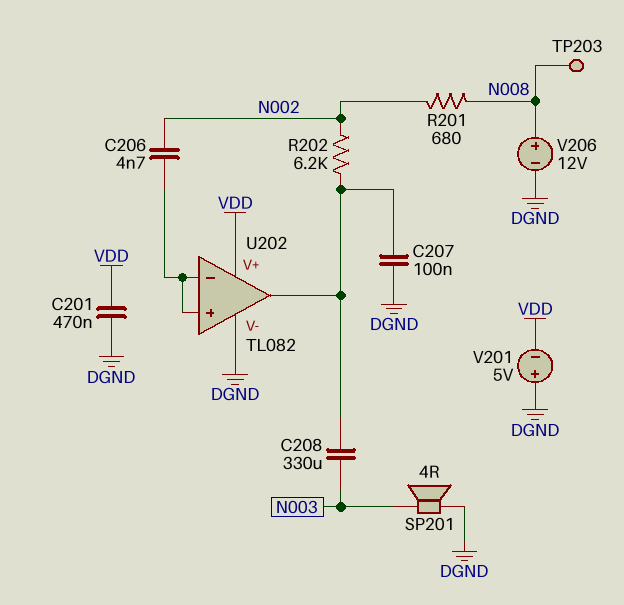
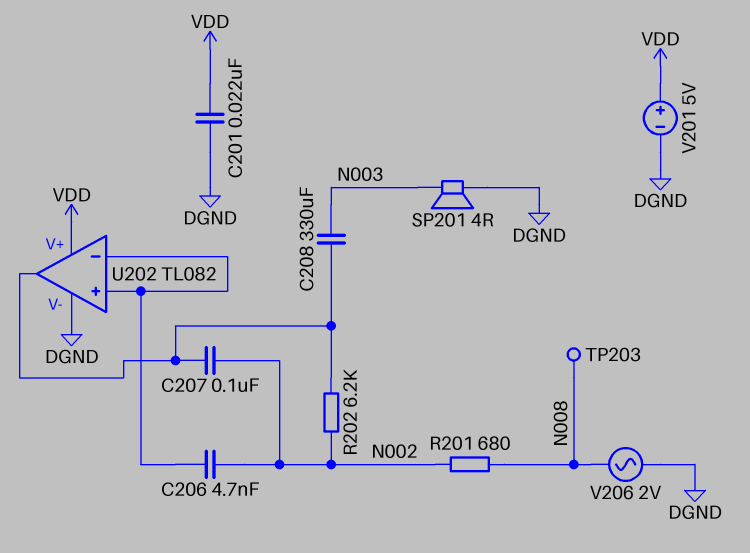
C201: 470nF (DGND, VDD) -> 22nF (DGND, VDD)
C207: 100nF (DGND, U202/out) -> 100nF (N002, U202/out)
V201: 5V (plus DGND, minus VDD) -> 5V (plus VDD, minus DGND)
V206: 12V (plus N008, minus DGND) -> AC 2V (DGND, N008)

